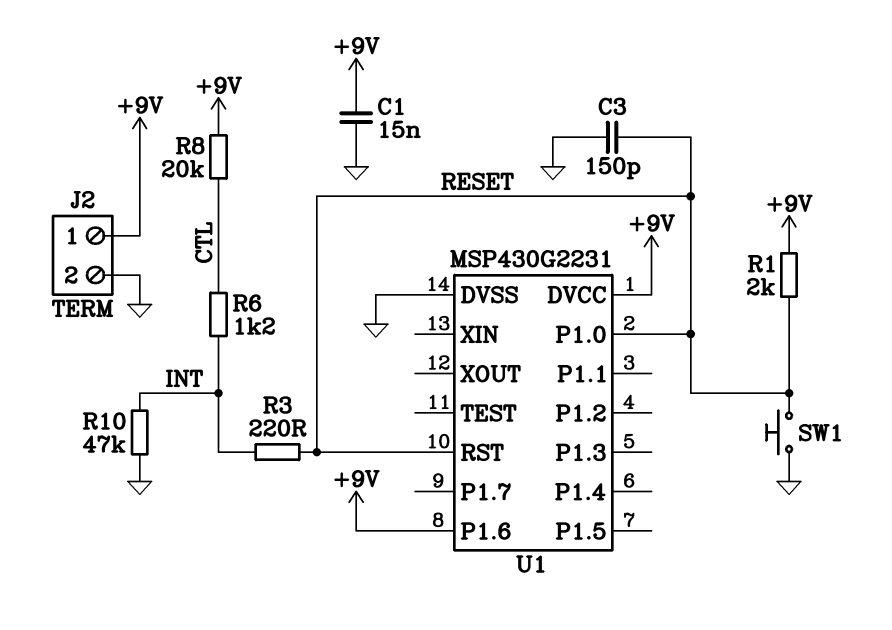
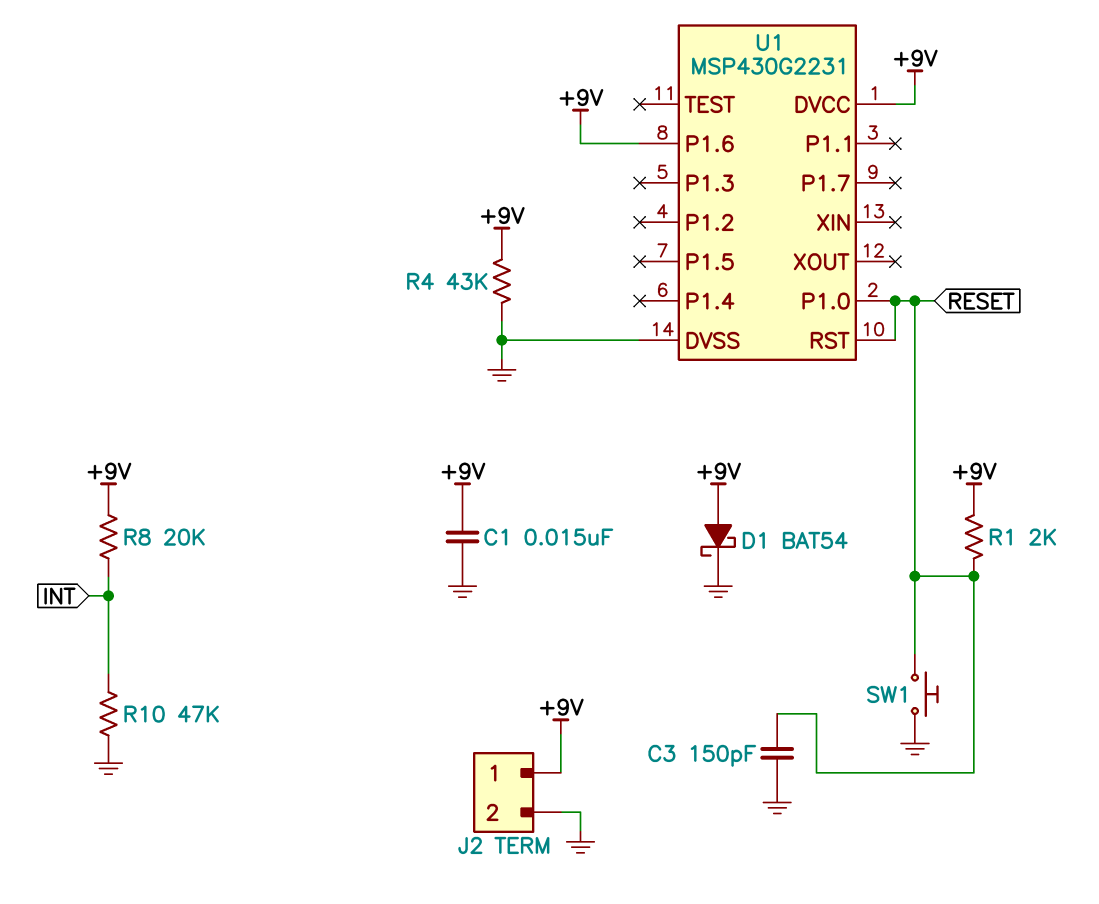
D1: none -> schottky BAT54 (A +9V, K GND)
R3: 220 (INT, RESET) -> none
R4: none -> 43k (+9V, GND)
R6: 1.2k (CTL, INT) -> none
R8: 20k (+9V, CTL) -> 20k (+9V, INT)

